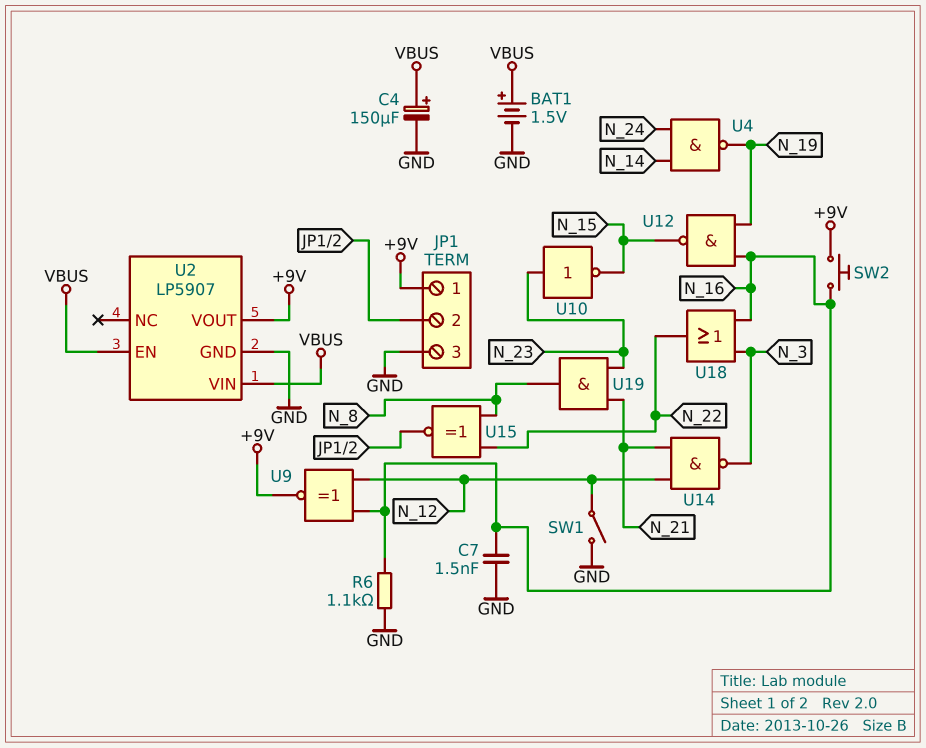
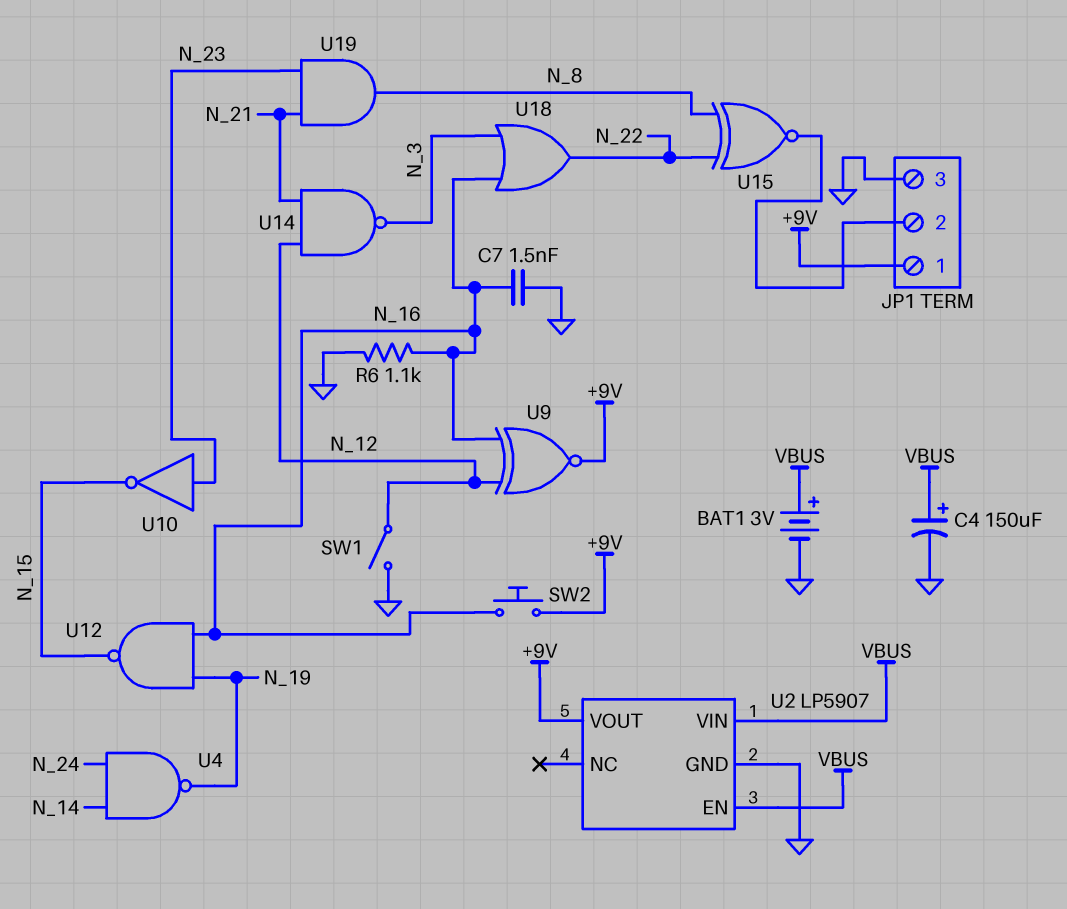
BAT1: 1.5V (plus VBUS, minus GND) -> 3V (plus VBUS, minus GND)

